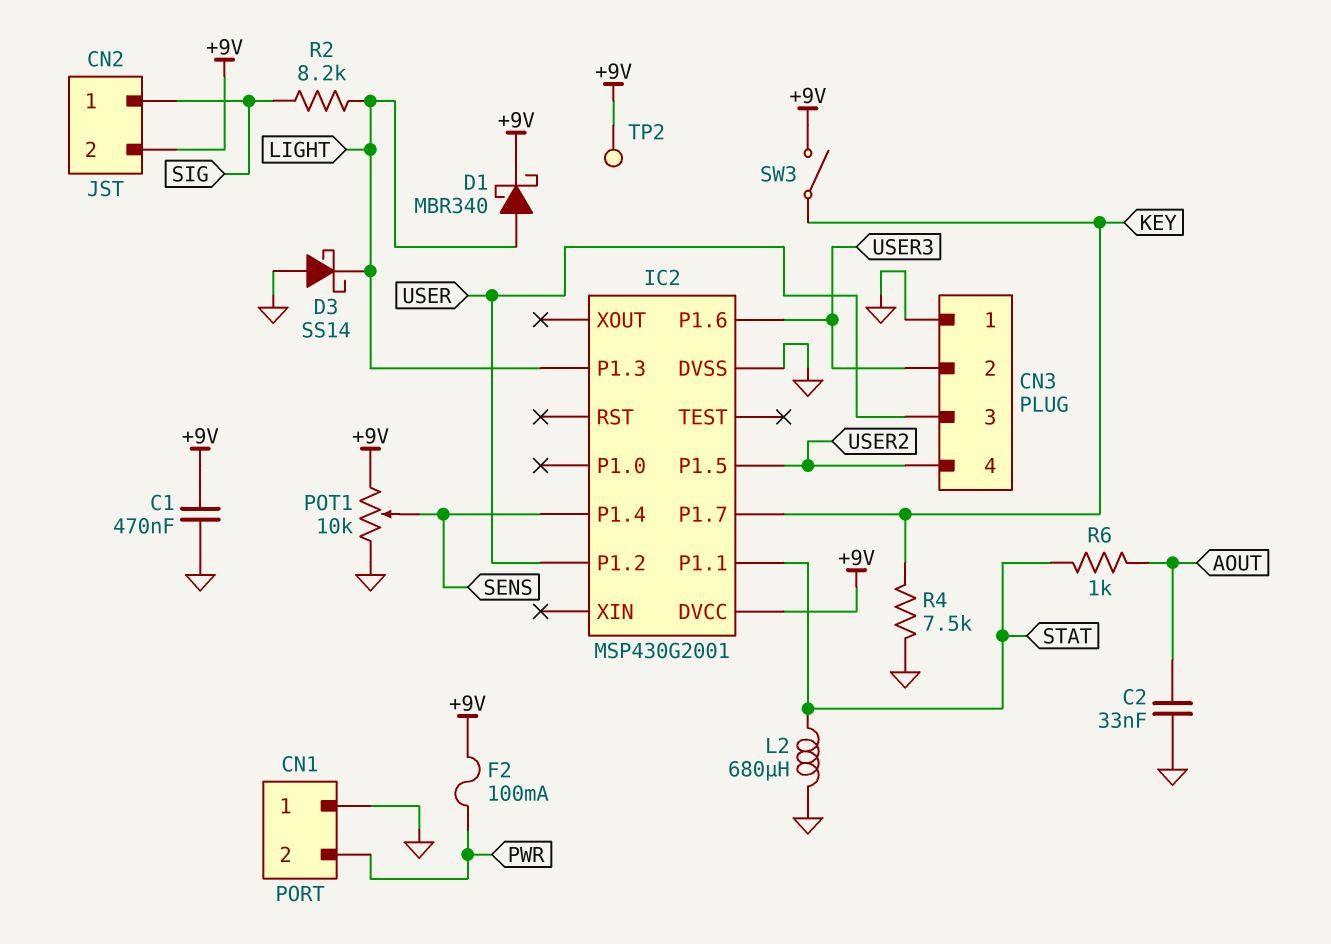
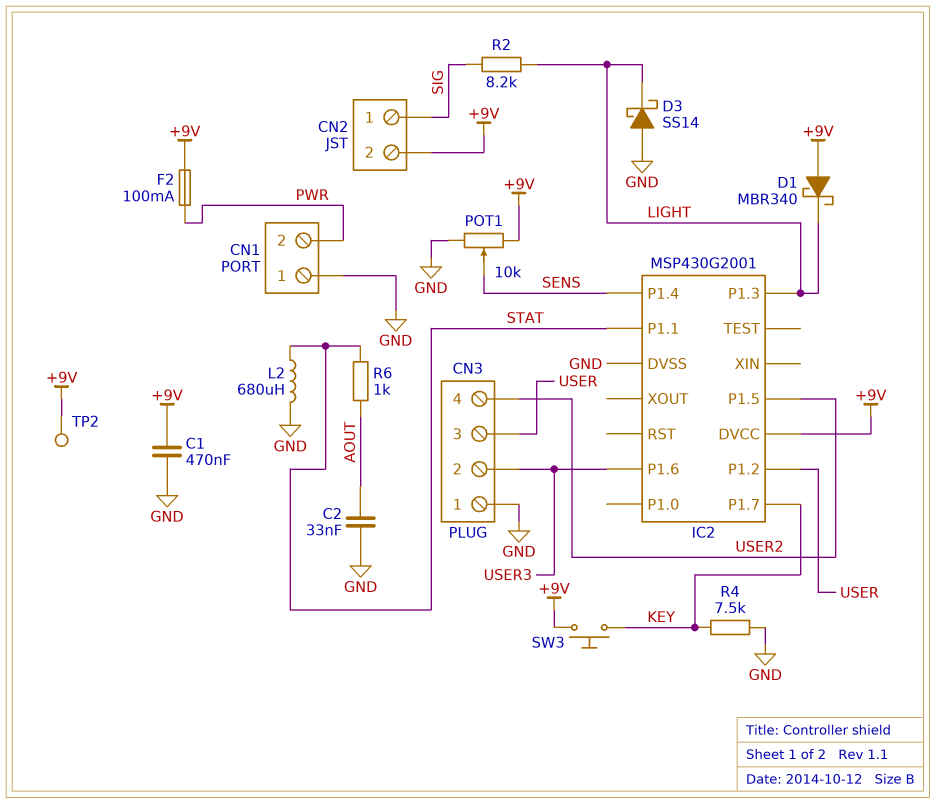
D1: schottky MBR340 (A LIGHT, K +9V) -> schottky MBR340 (A +9V, K LIGHT)
SW3: switch (+9V, KEY) -> button (+9V, KEY)

